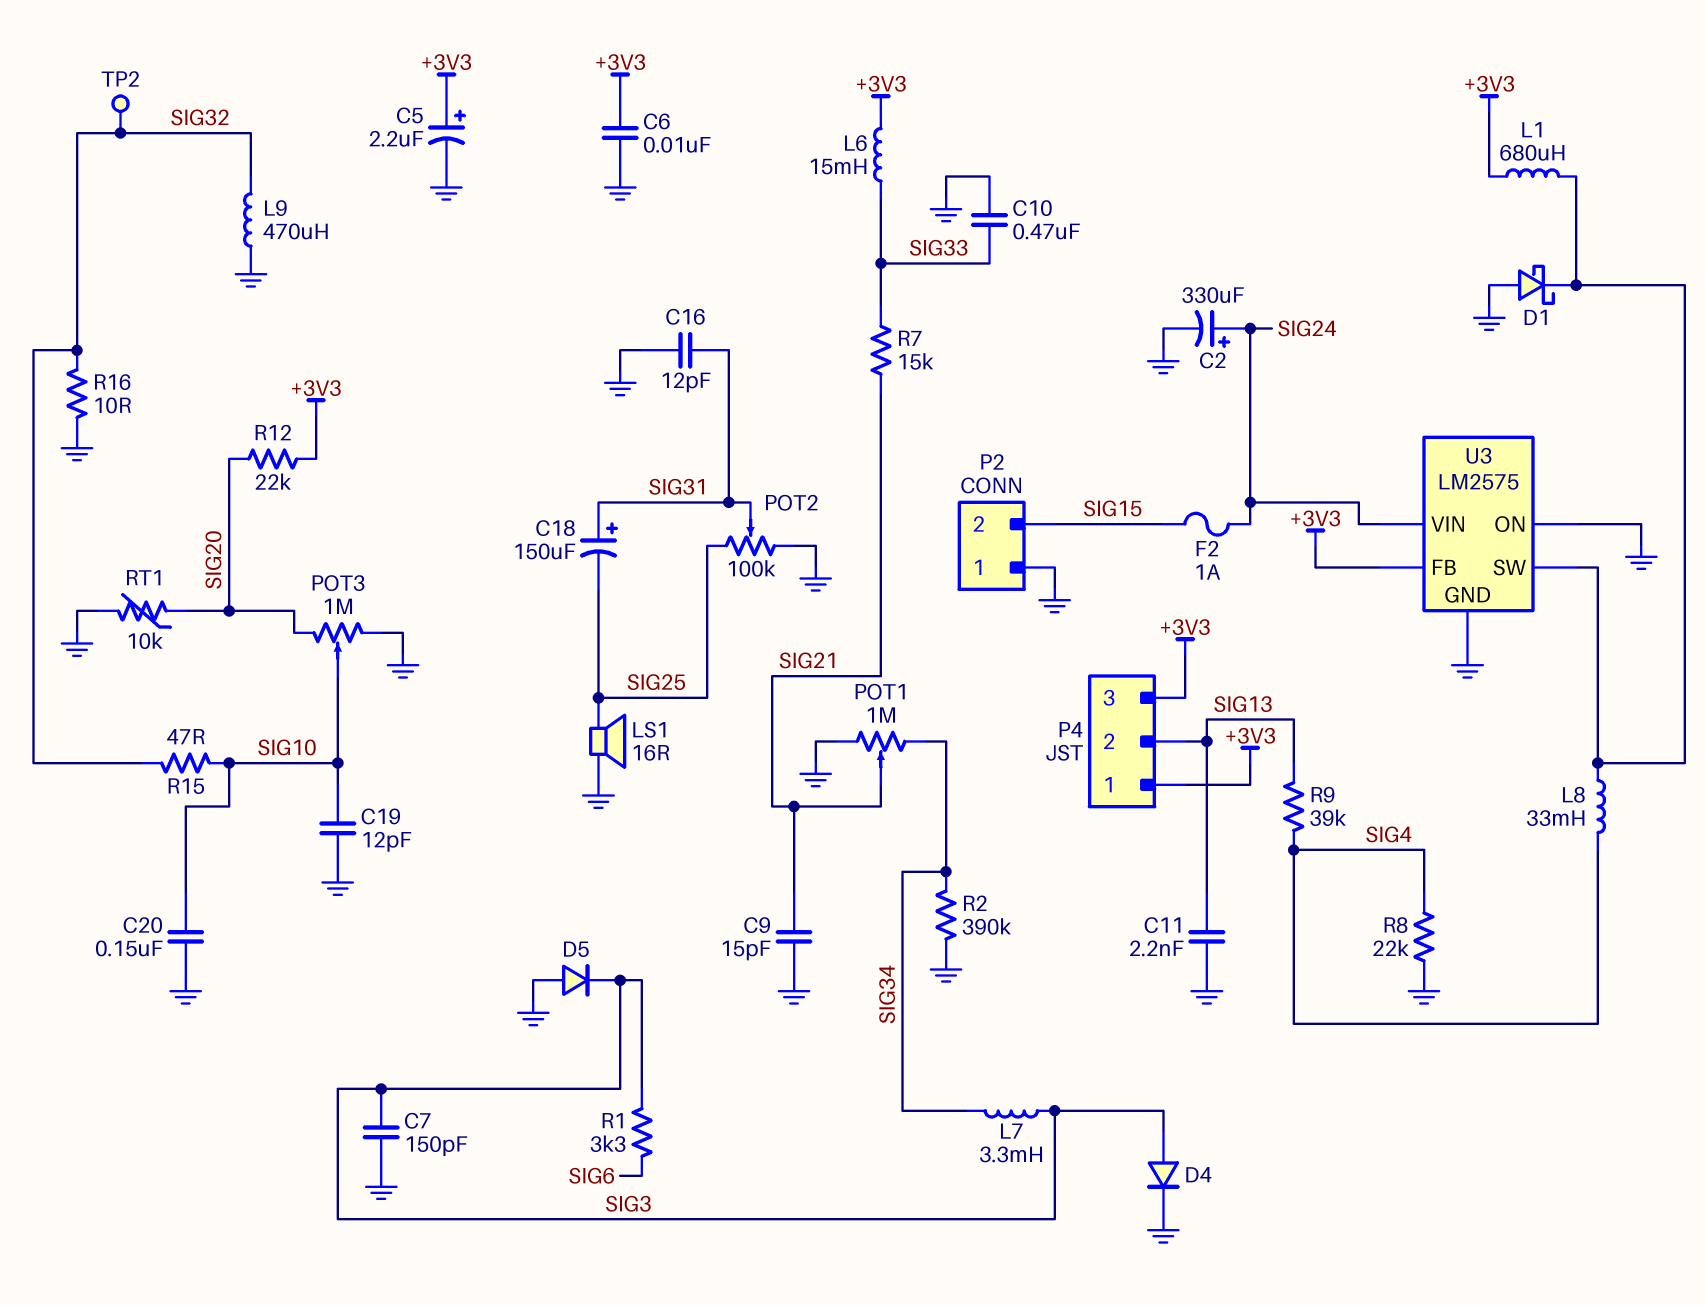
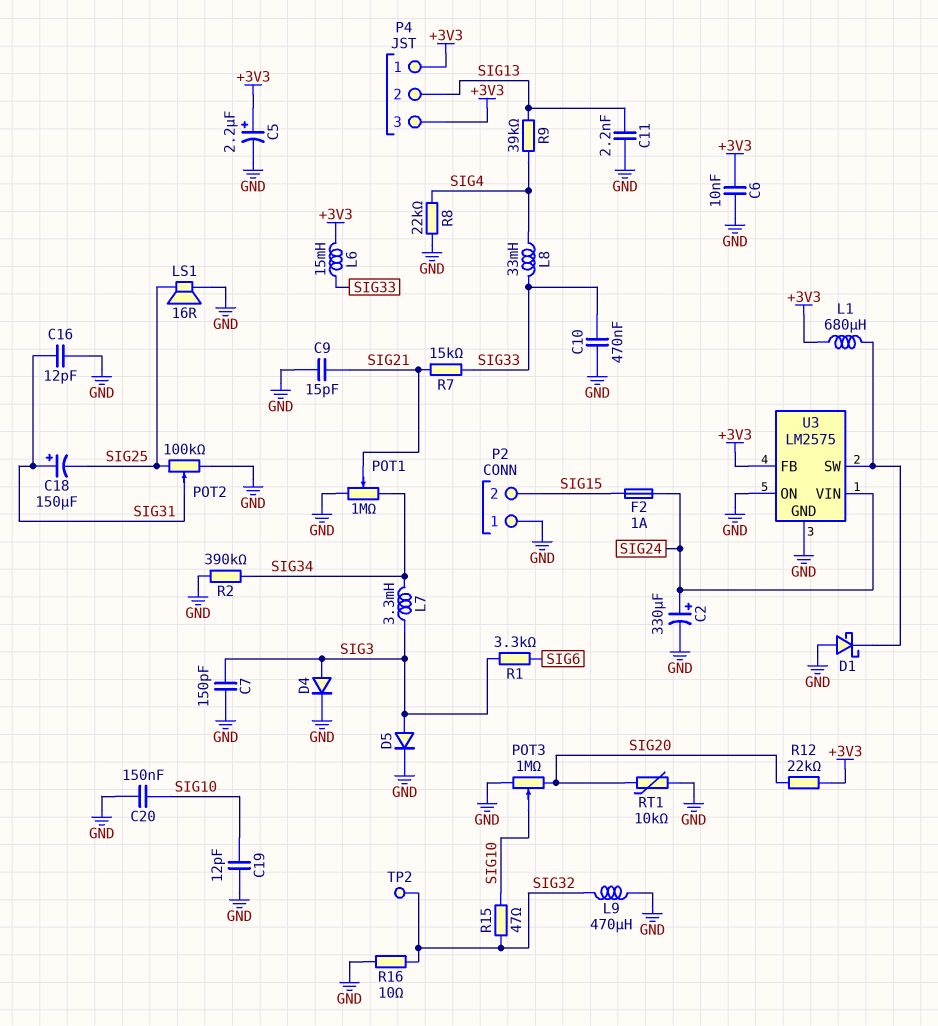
D5: diode (A GND, K SIG3) -> diode (A SIG3, K GND)
L8: 33mH (SIG4, U3/SW) -> 33mH (SIG4, SIG33)

